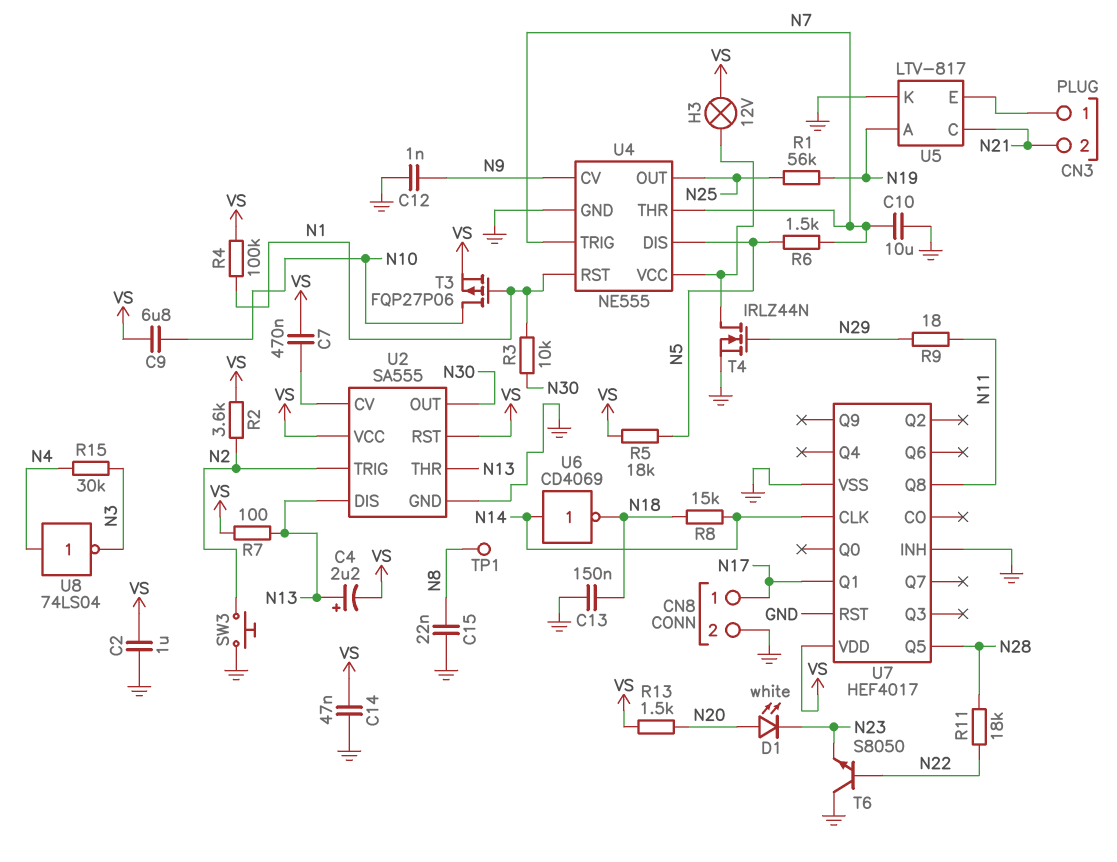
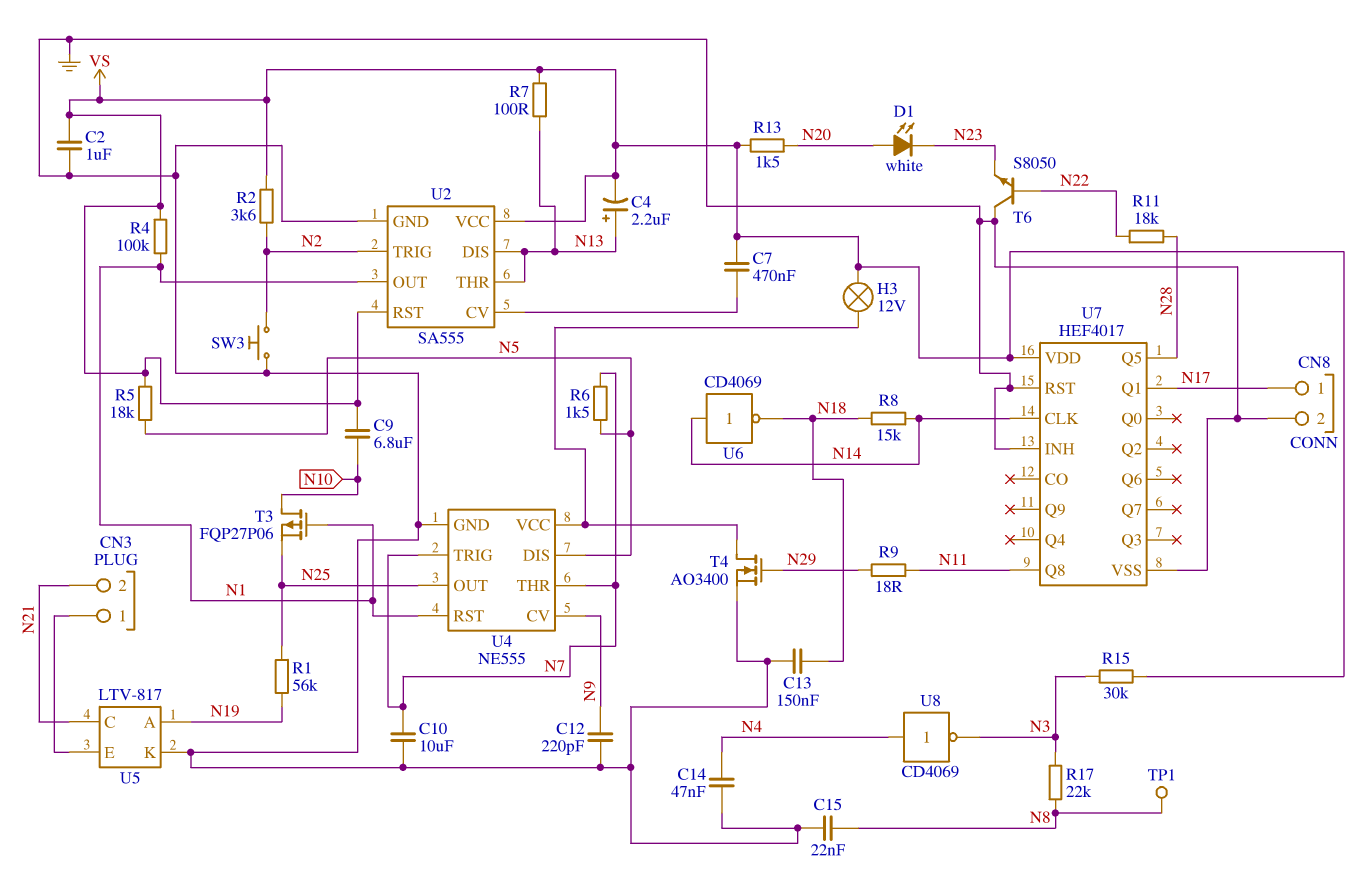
C12: 1nF (GND, N9) -> 220pF (GND, N9)
C14: 47nF (GND, VS) -> 47nF (GND, N4)
R3: 10k (N1, N30) -> none
R15: 30k (N3, N4) -> 30k (N3, VS)
R17: none -> 22k (N3, N8)
T3: PMOS FQP27P06 (G N1, D N10, S VS) -> PMOS FQP27P06 (G N1, D N10, S N25)
T4: NMOS IRLZ44N (G N29, D U4/VCC, S GND) -> NMOS AO3400 (G N29, D U4/VCC, S GND)
U2 pin OUT: N30 -> N1
U8: NOT 74LS04 (in N4, out N3) -> NOT CD4069 (in N4, out N3)

